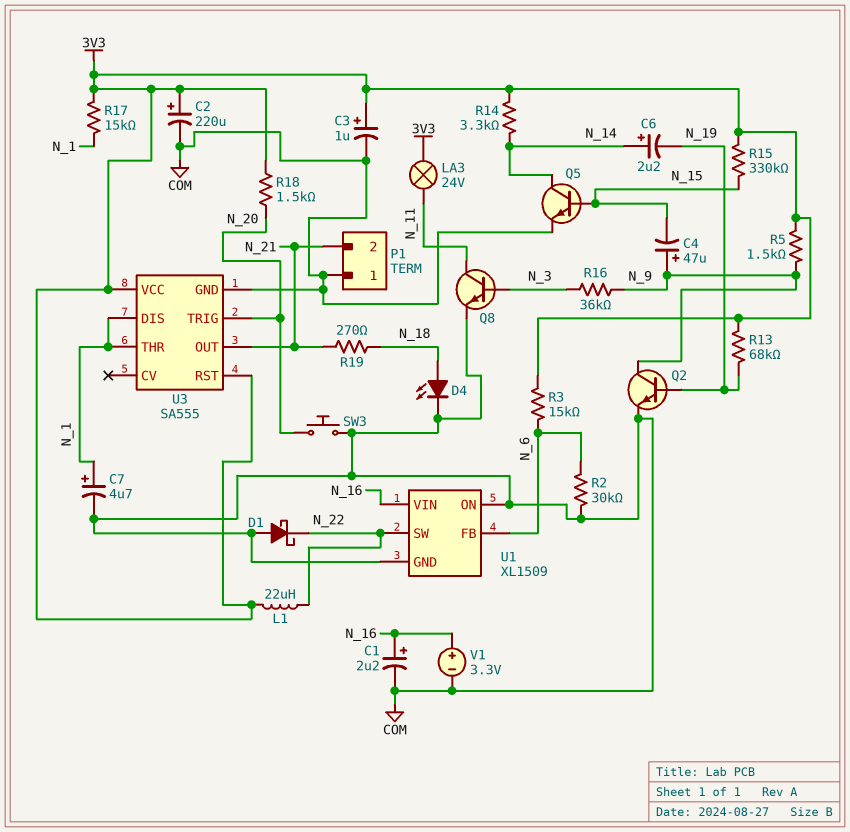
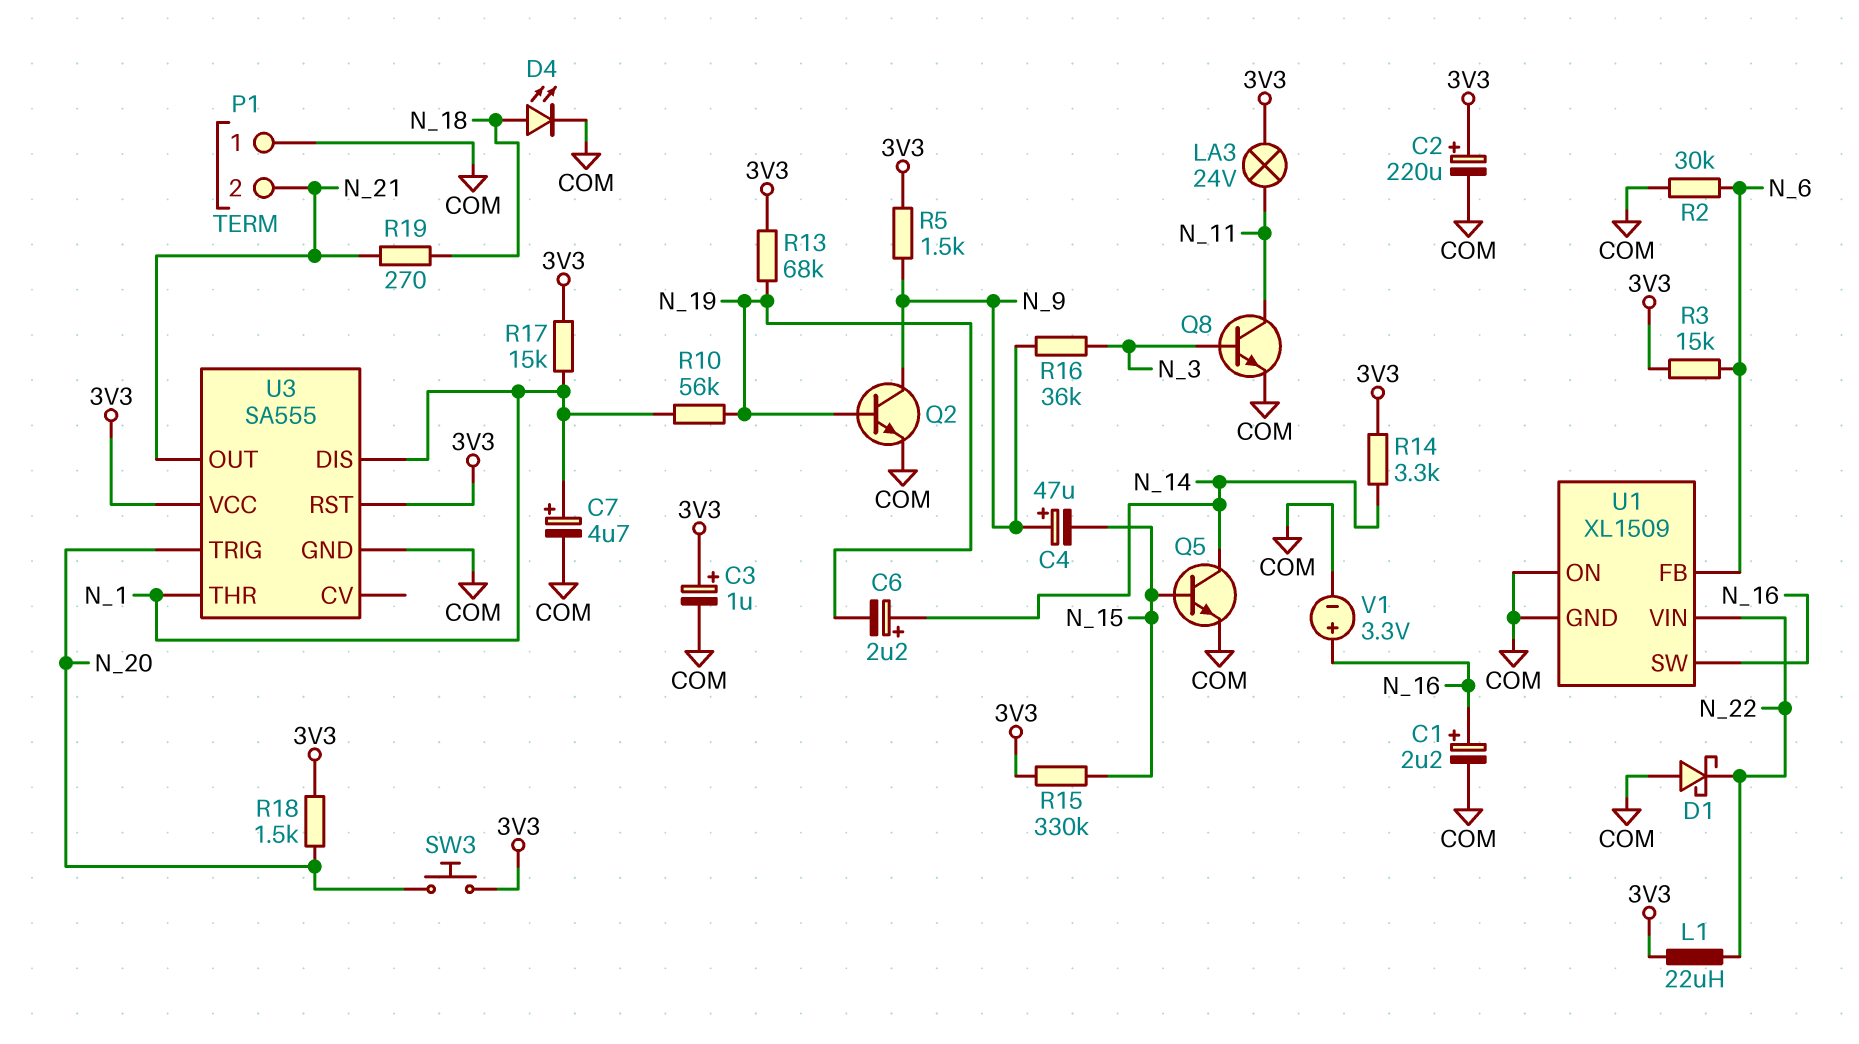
R10: none -> 56k (N_1, N_19)
SW3: button (COM, N_20) -> button (3V3, N_20)
U1 pin SW: N_22 -> N_16
U1 pin VIN: N_16 -> N_22

